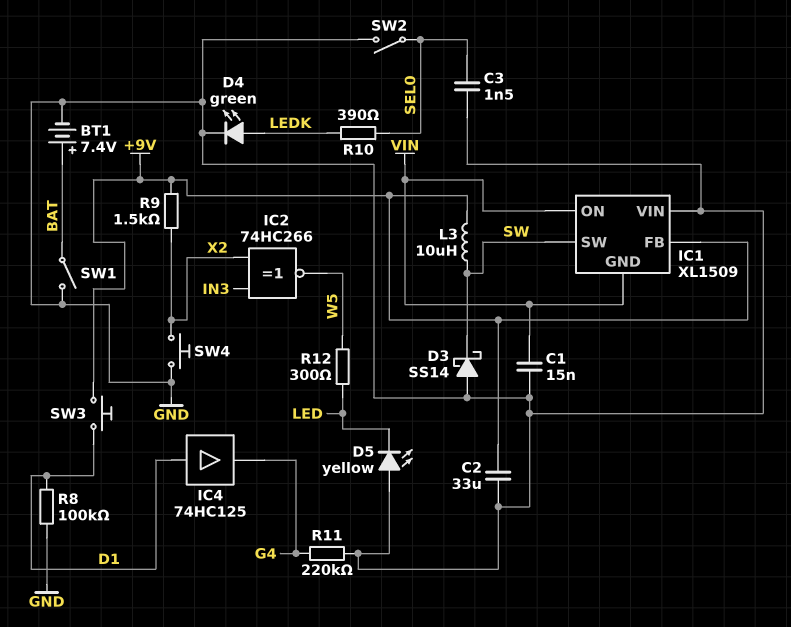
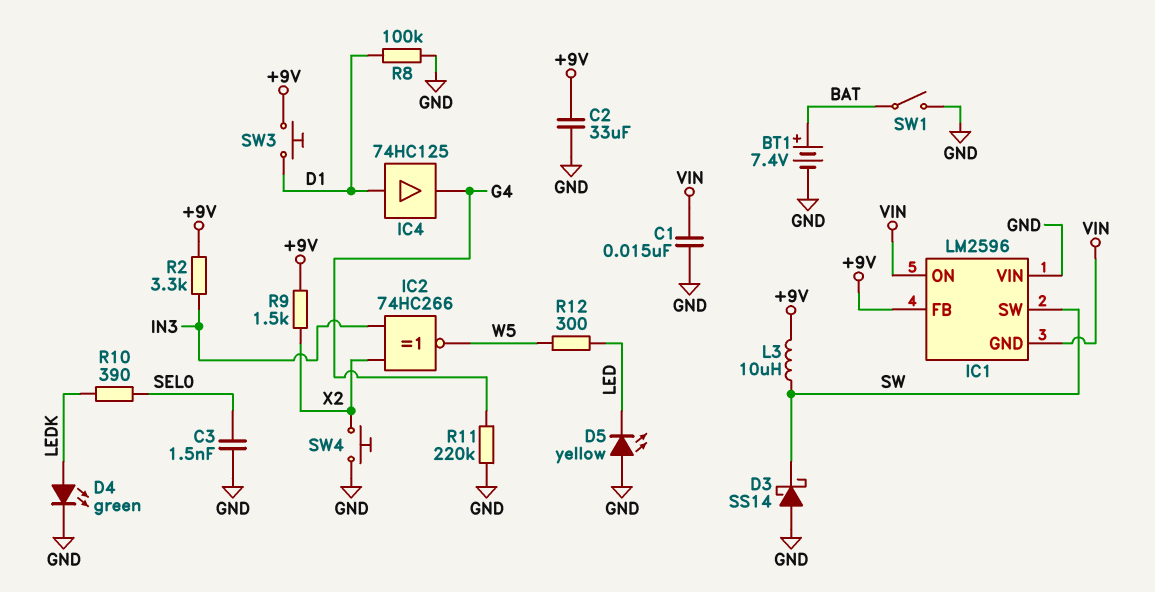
IC1: XL1509 -> LM2596
R2: none -> 3.3k (+9V, IN3)
SW2: switch (GND, SEL0) -> none

